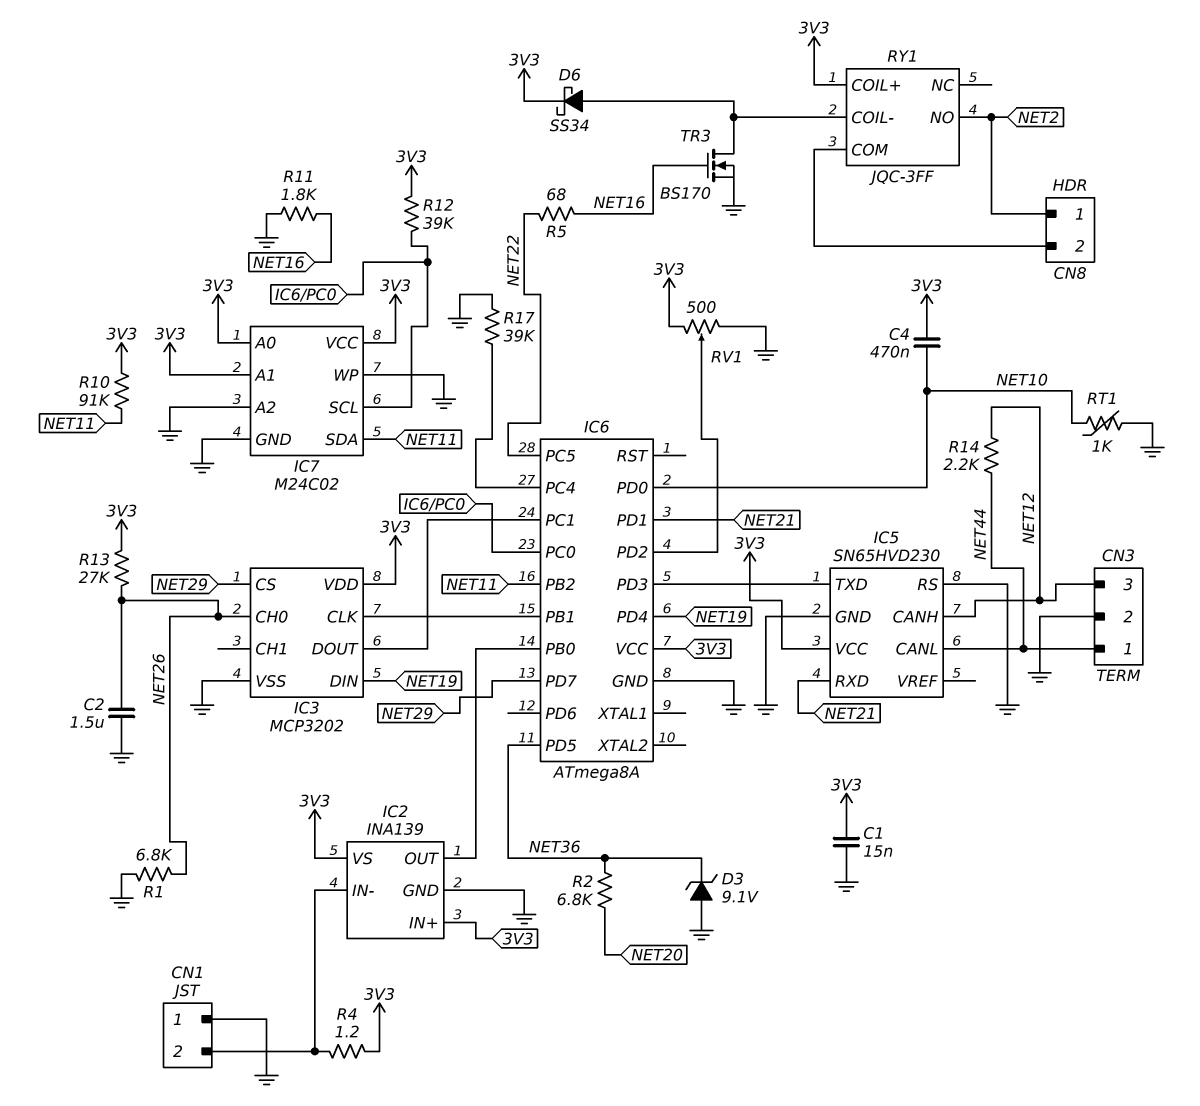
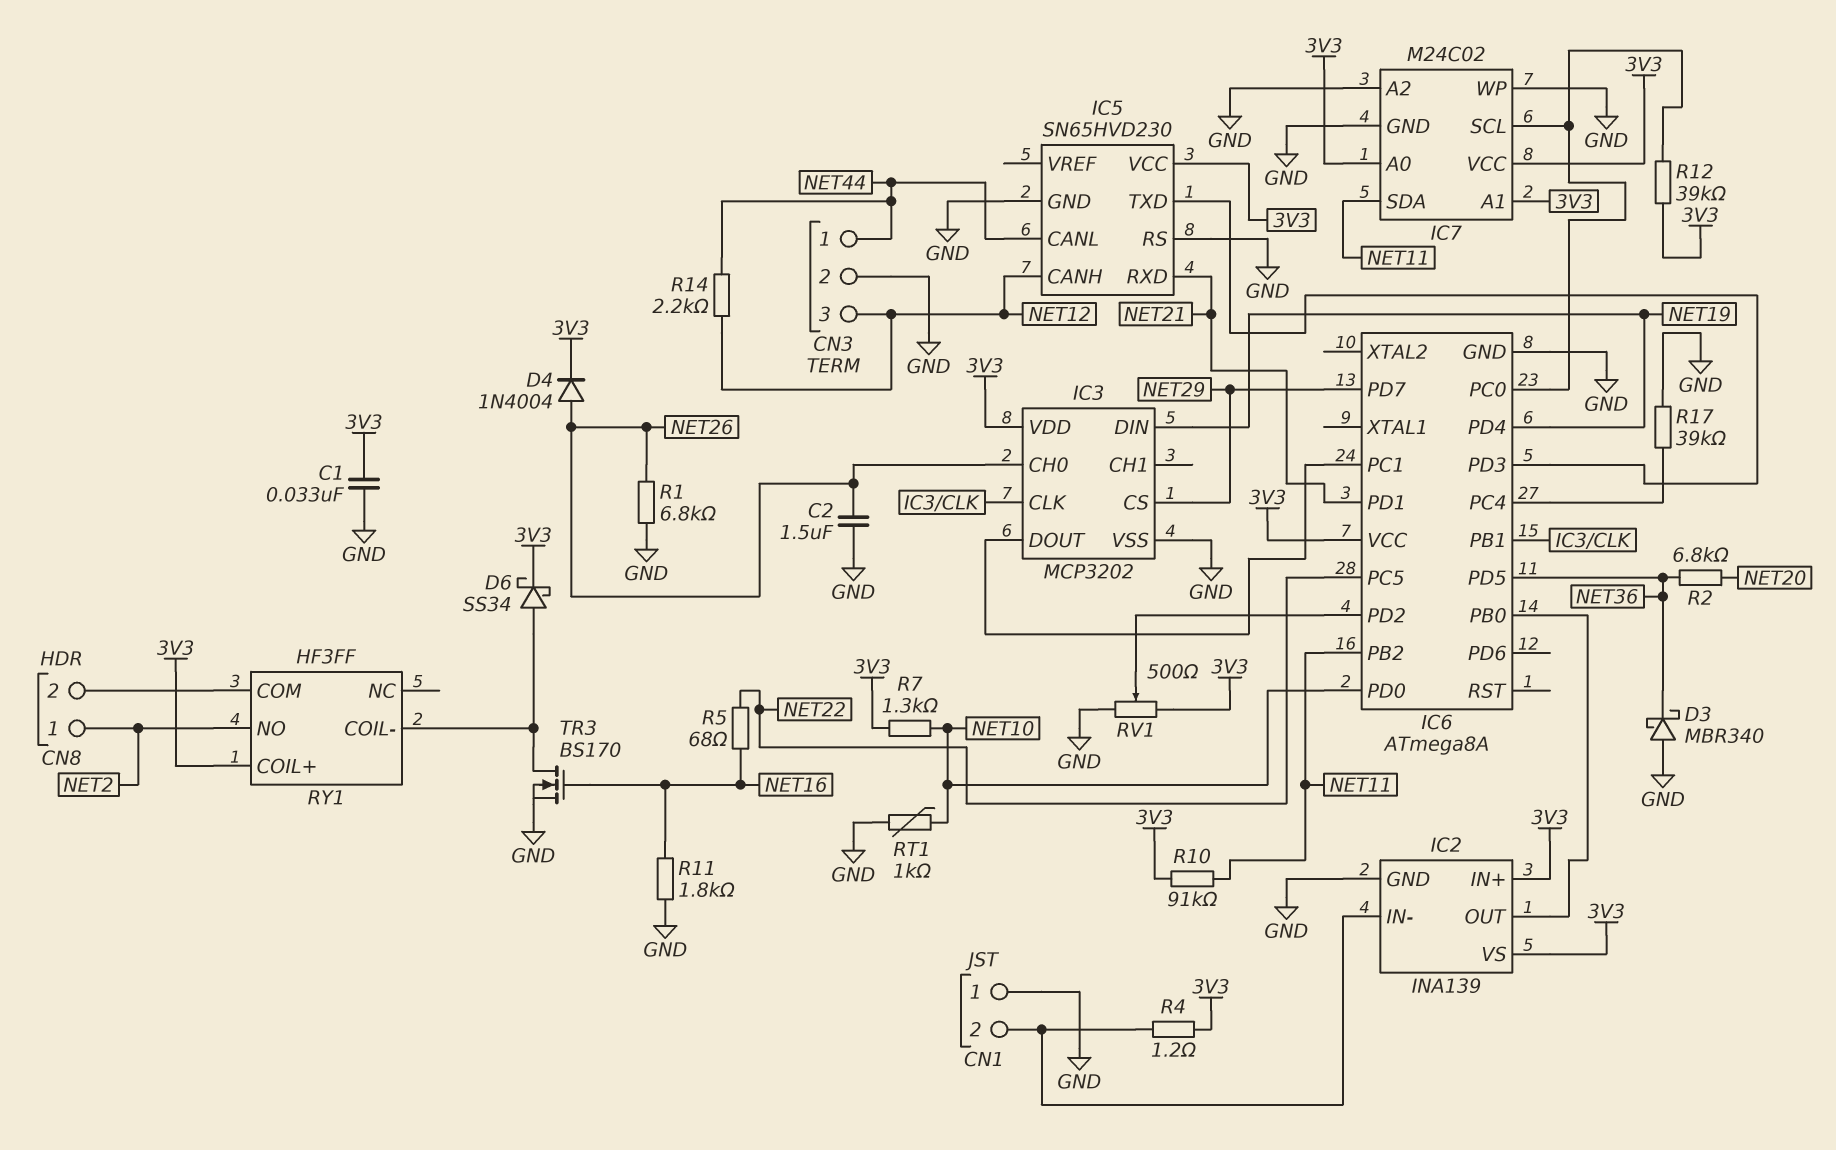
C1: 15nF (3V3, GND) -> 33nF (3V3, GND)
C4: 470nF (3V3, NET10) -> none
D3: zener 9.1V (A GND, K NET36) -> schottky MBR340 (A GND, K NET36)
D4: none -> diode 1N4004 (A NET26, K 3V3)
R7: none -> 1.3k (3V3, NET10)
R13: 27k (3V3, NET26) -> none
RY1: JQC-3FF -> HF3FF

